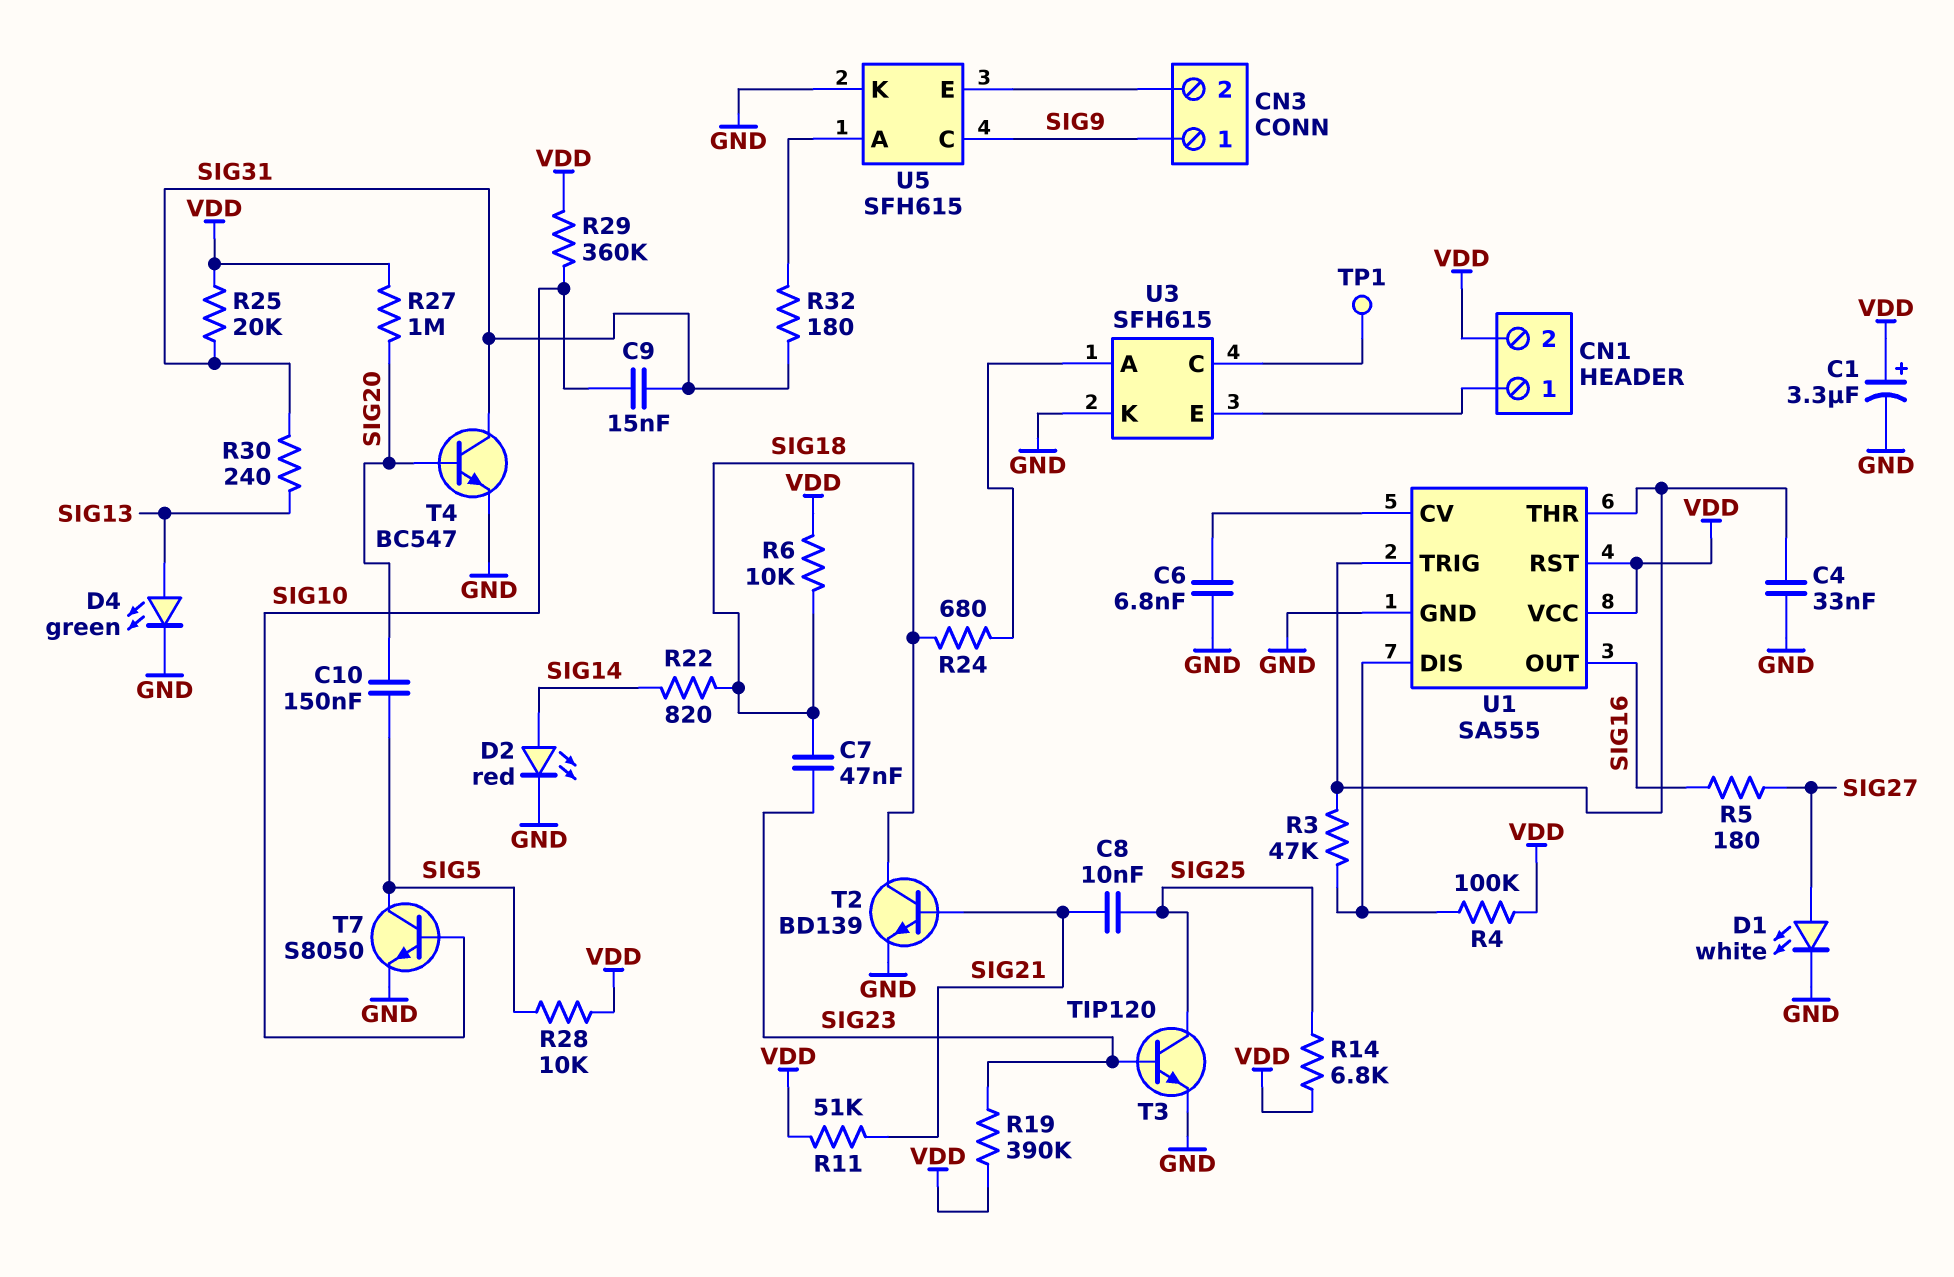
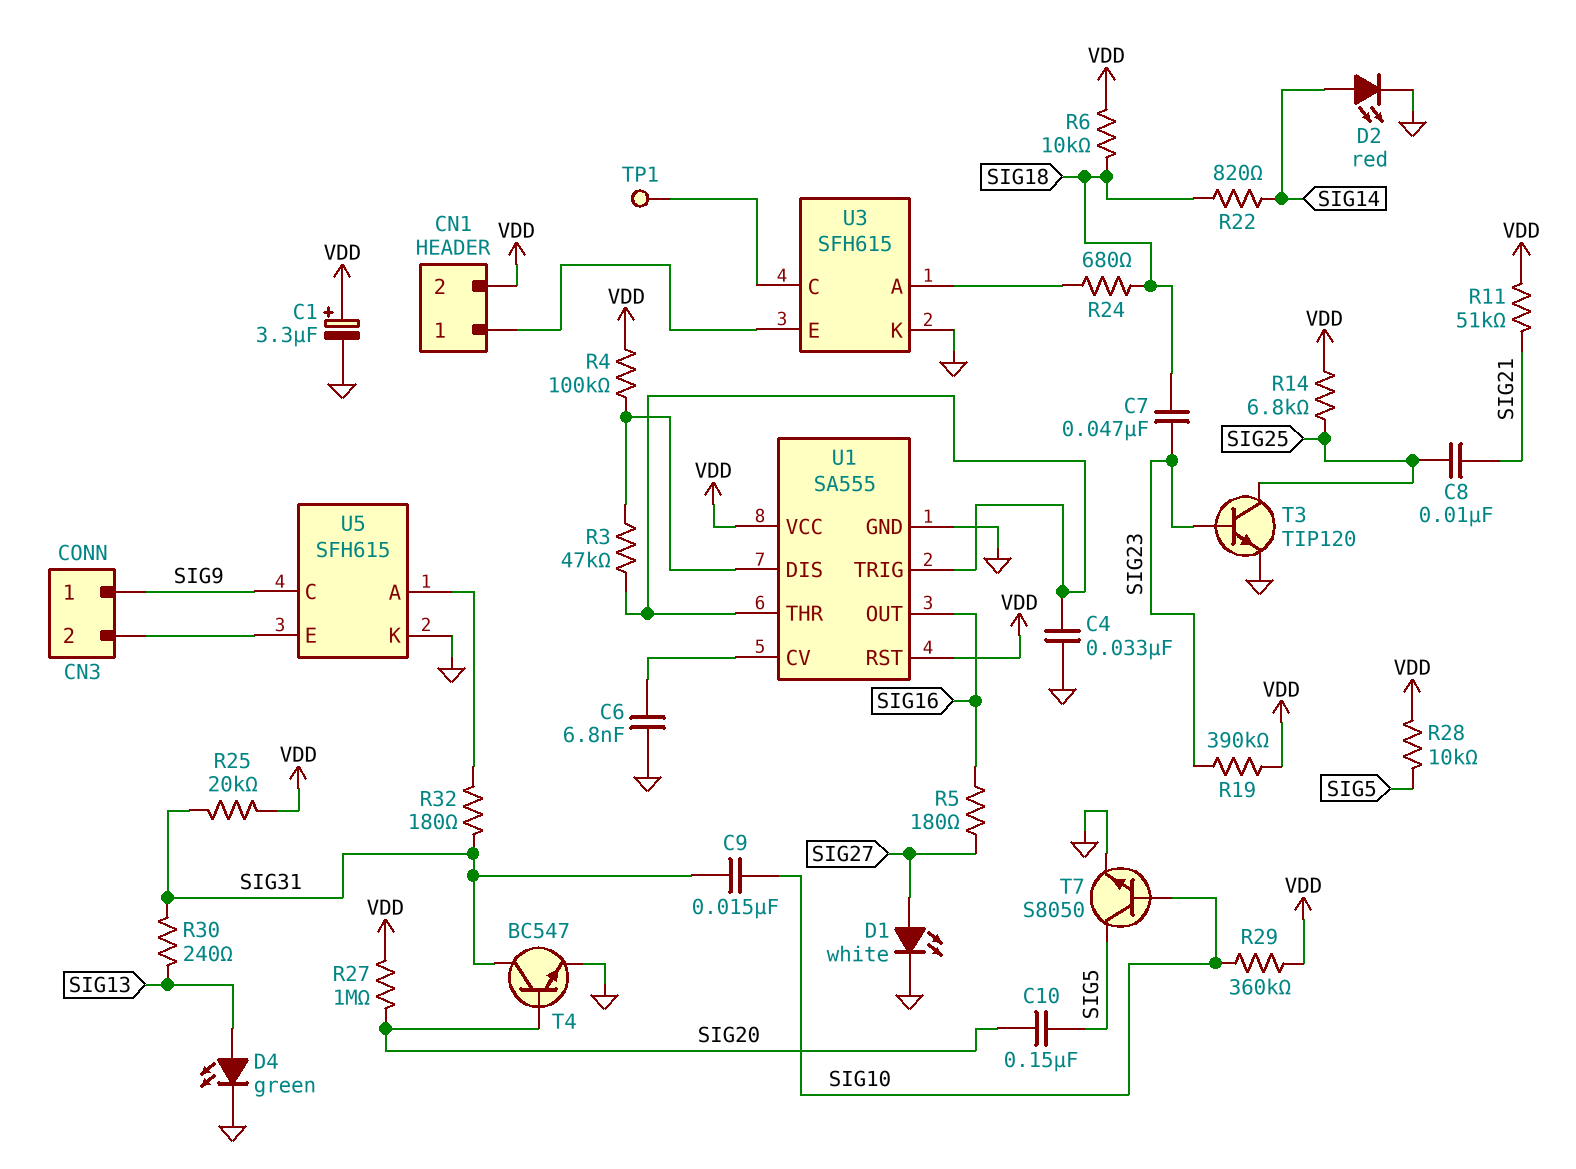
T2: NPN BD139 (B SIG21, C SIG18, E GND) -> none

